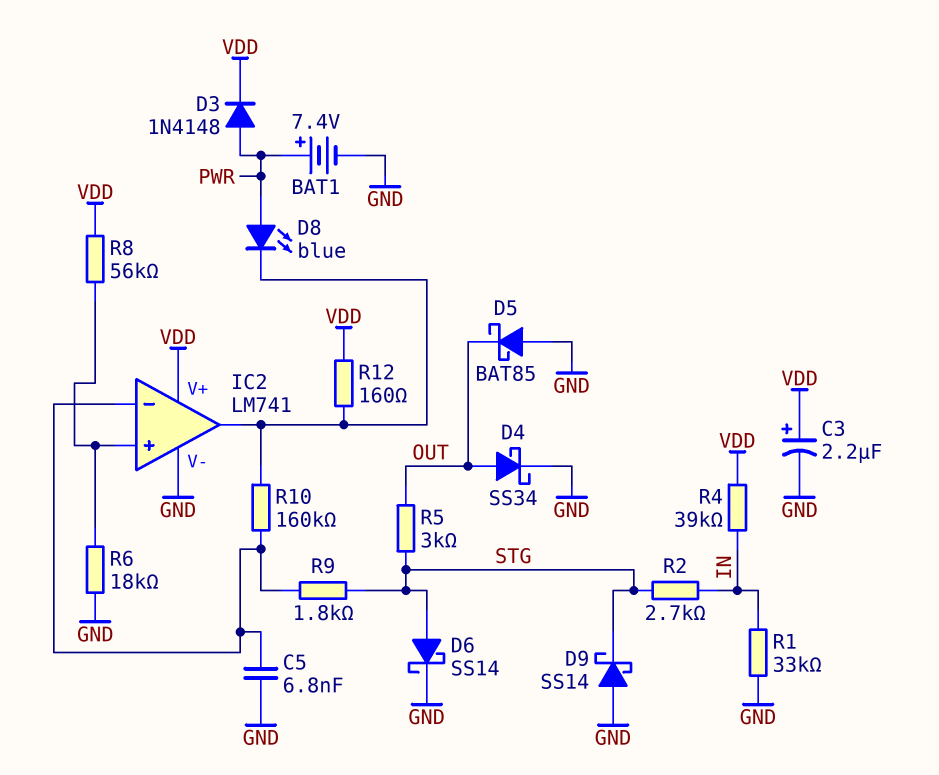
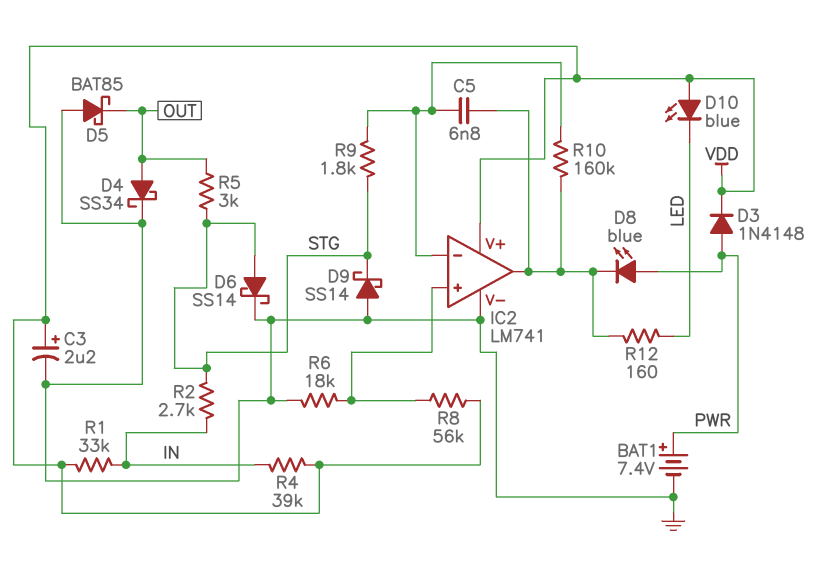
C5: 6.8nF (GND, IC2/in-) -> 6.8nF (IC2/in-, IC2/out)
D10: none -> LED blue (A VDD, K LED)
R1: 33k (GND, IN) -> 33k (IN, VDD)
R12: 160 (IC2/out, VDD) -> 160 (IC2/out, LED)

